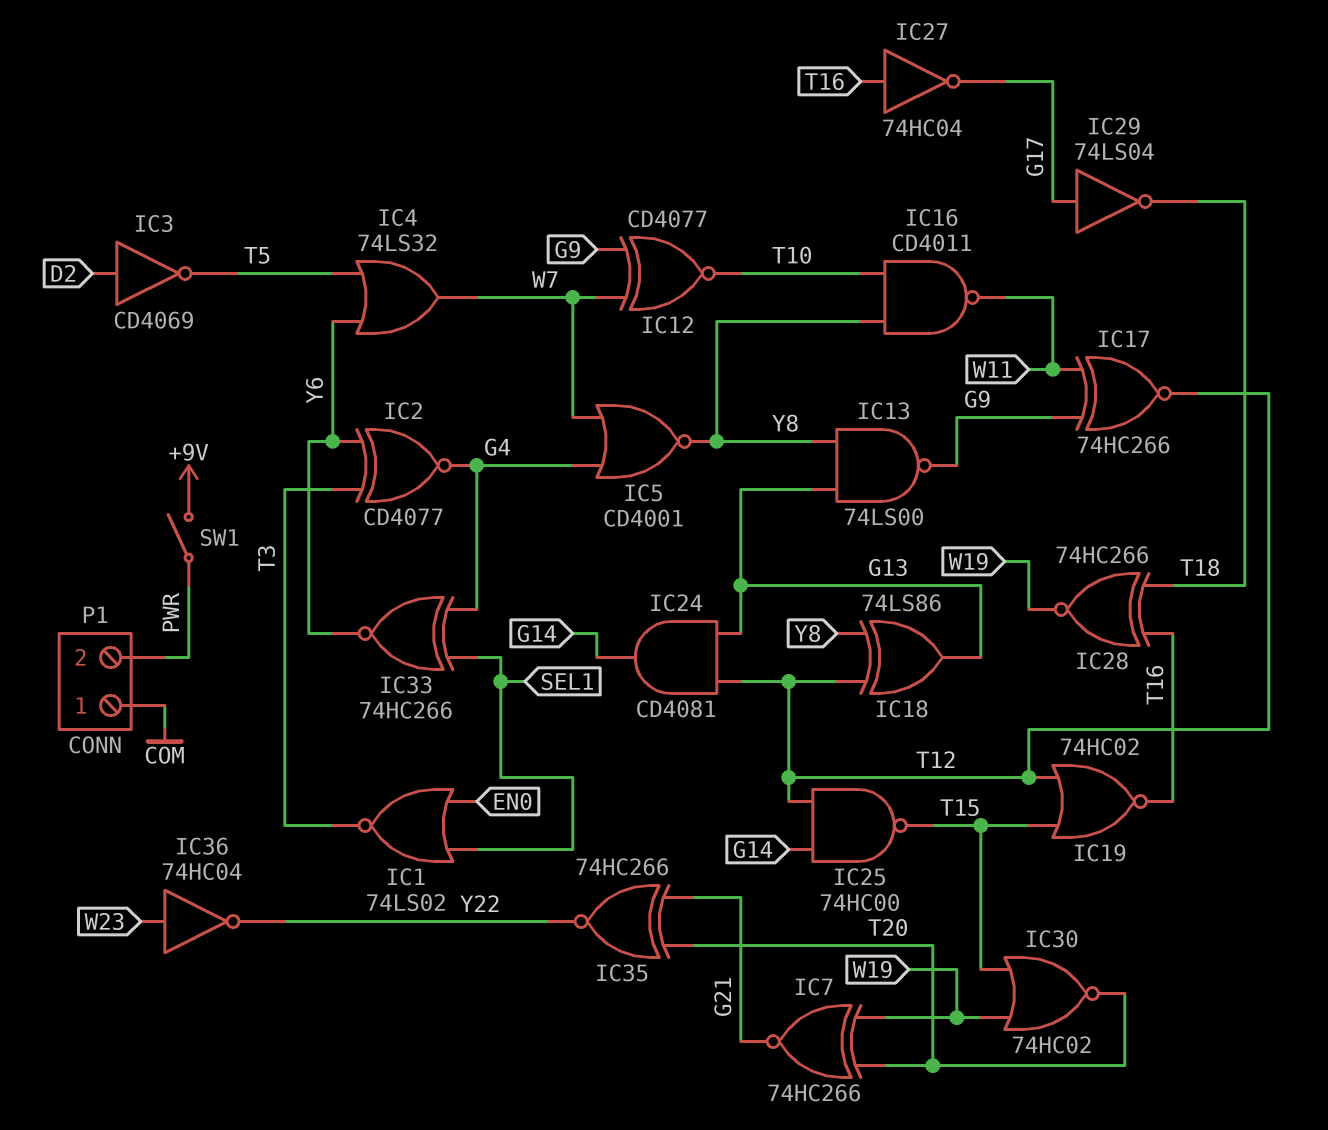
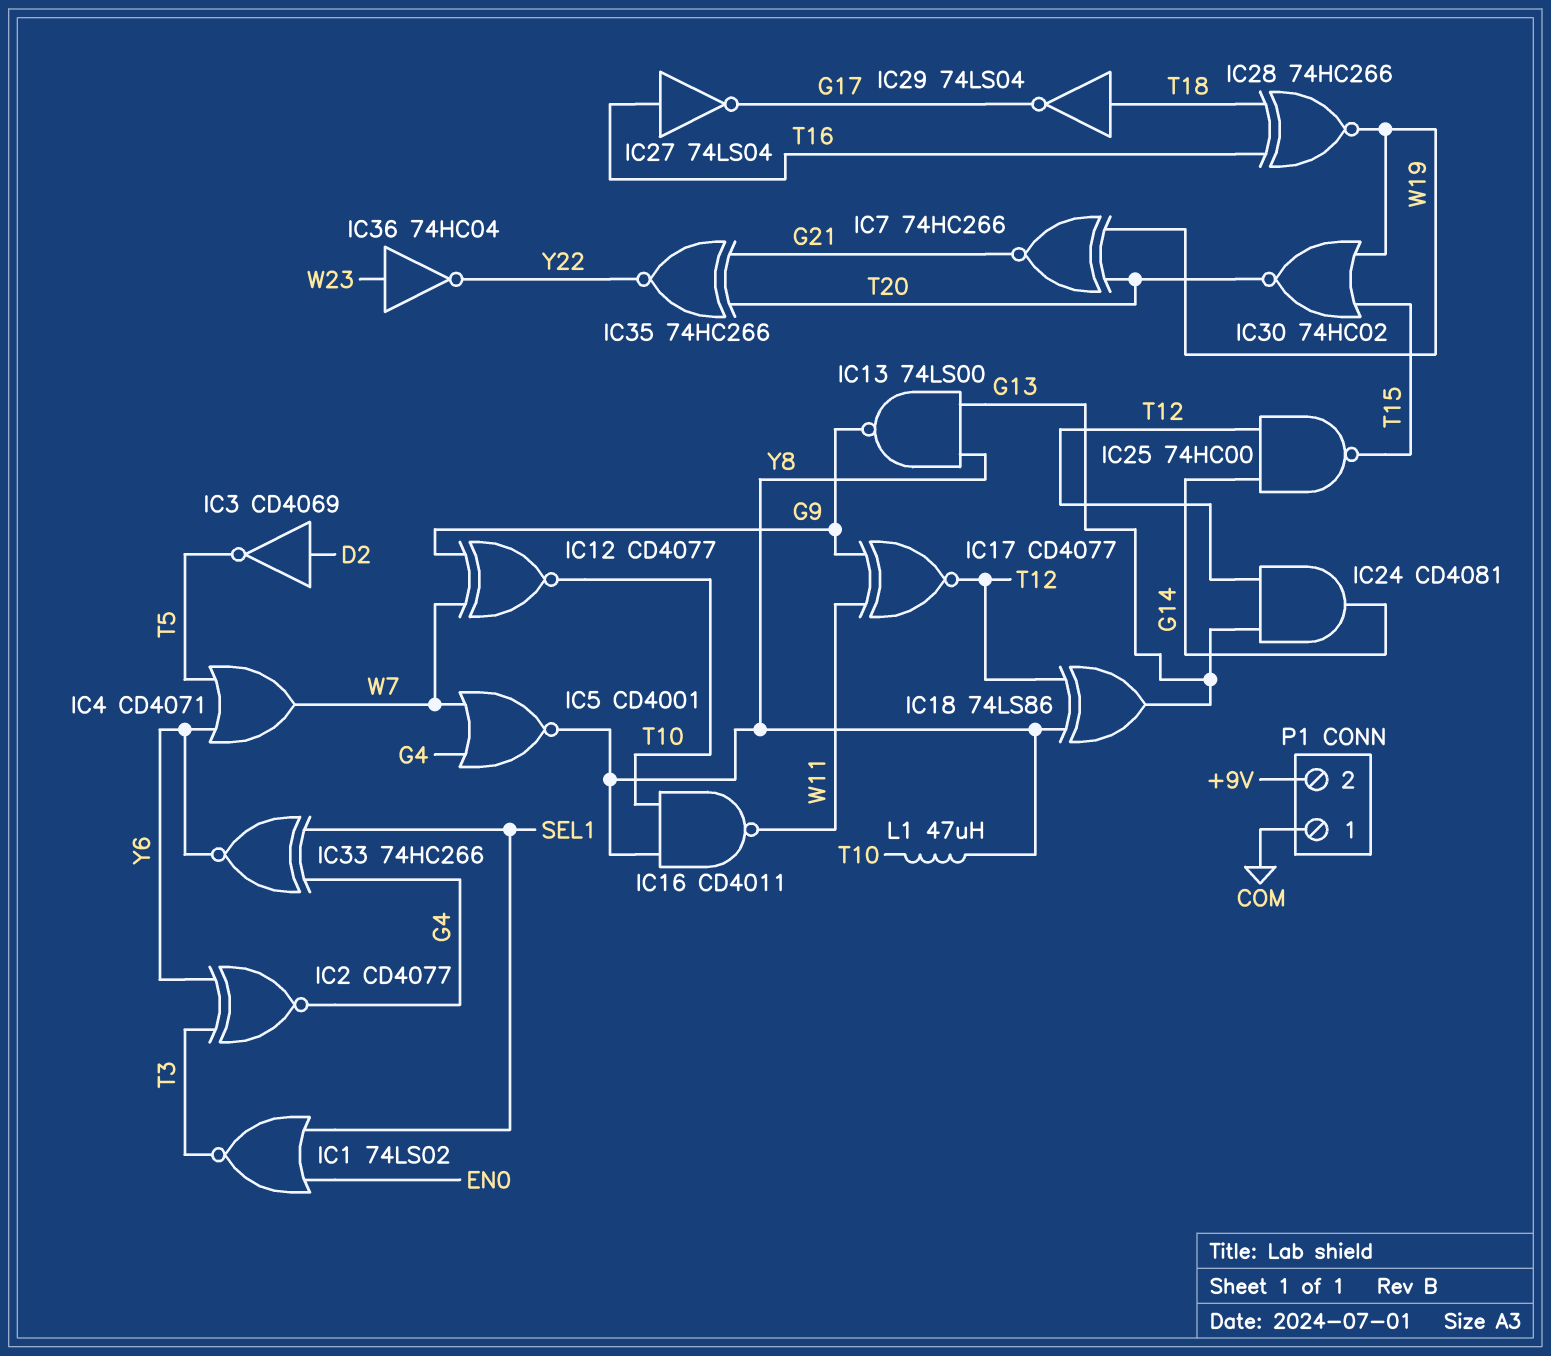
IC4: OR 74LS32 (in T5, in Y6, out W7) -> OR CD4071 (in T5, in Y6, out W7)
IC17: XNOR 74HC266 (in G9, in W11, out T12) -> XNOR CD4077 (in G9, in W11, out T12)
IC19: NOR 74HC02 (in T12, in T15, out T16) -> none
IC27: NOT 74HC04 (in T16, out G17) -> NOT 74LS04 (in T16, out G17)
IC29: NOT 74LS04 (in G17, out T18) -> NOT 74LS04 (in T18, out G17)
L1: none -> 47uH (T10, Y8)
P1 pin 2: PWR -> +9V
SW1: switch (+9V, PWR) -> none

